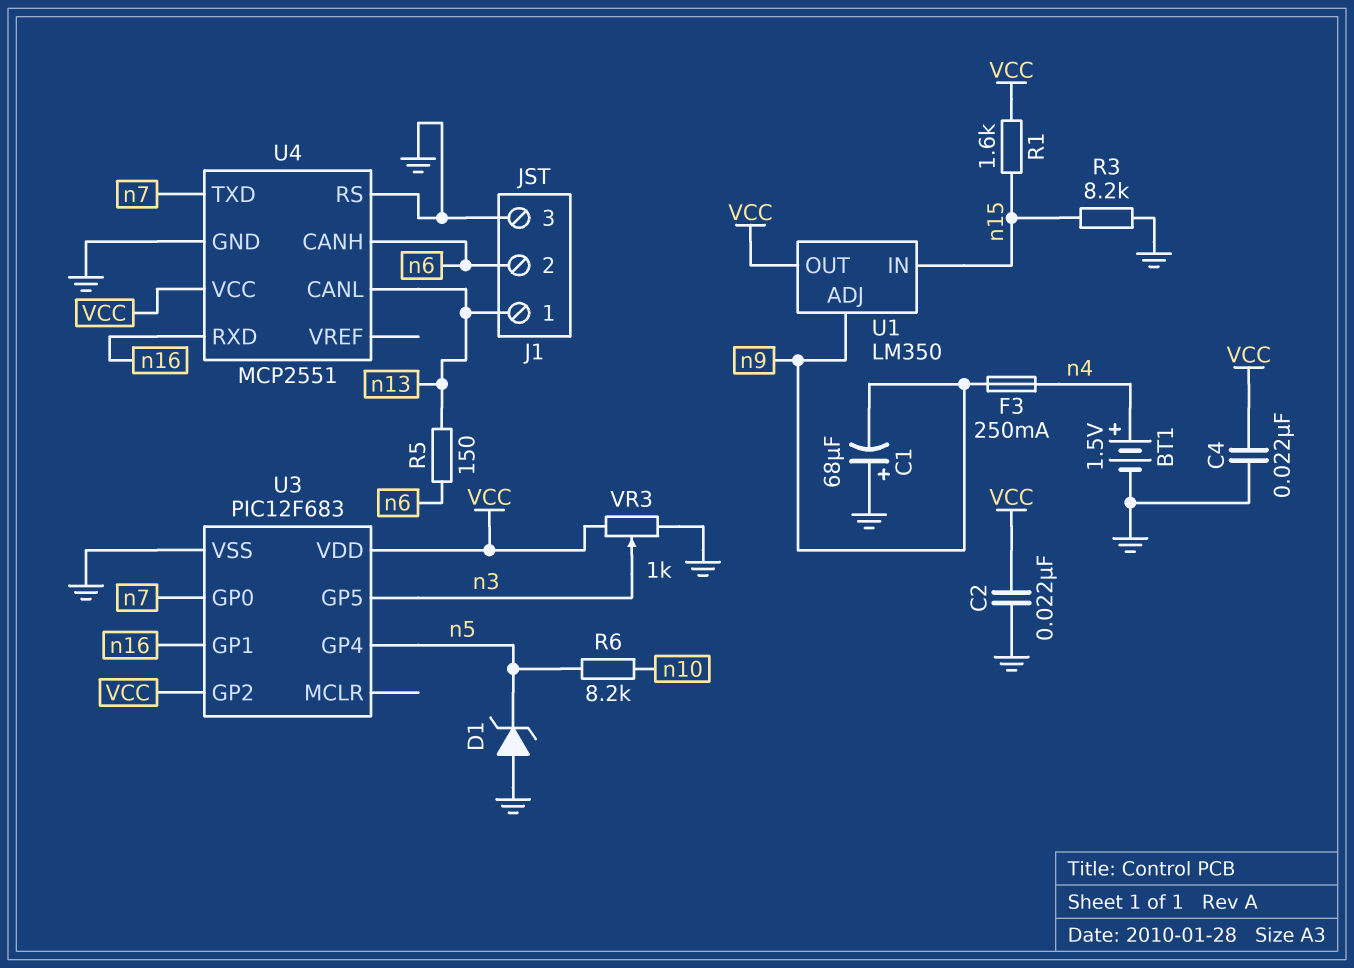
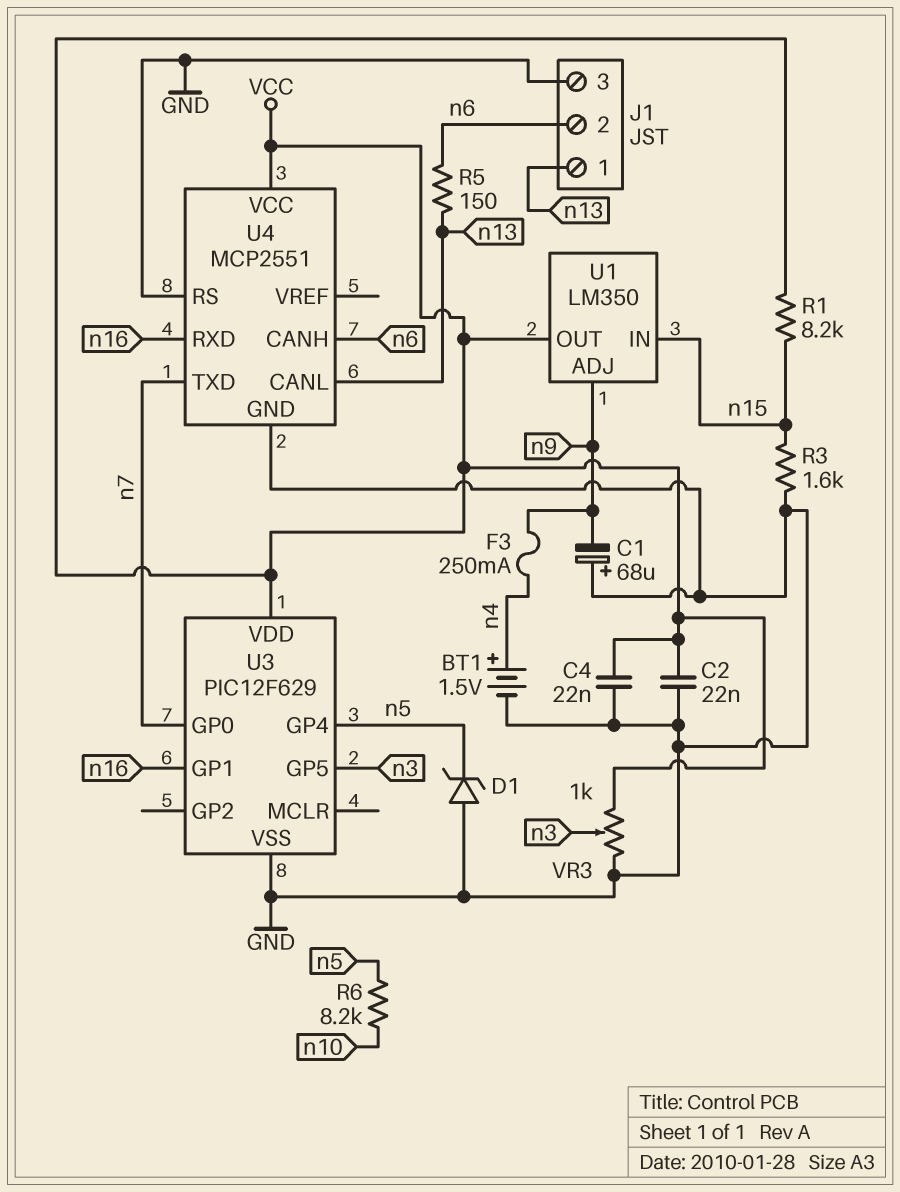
R1: 1.6k (VCC, n15) -> 8.2k (VCC, n15)
R3: 8.2k (GND, n15) -> 1.6k (GND, n15)
U3: PIC12F683 -> PIC12F629
U3 pin GP2: VCC -> none

